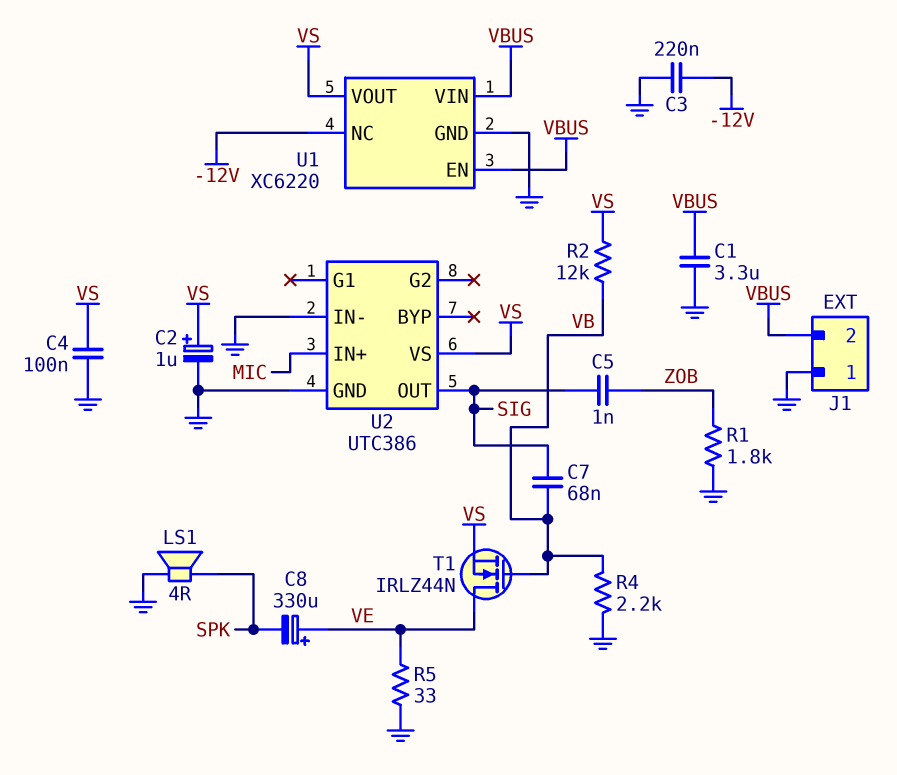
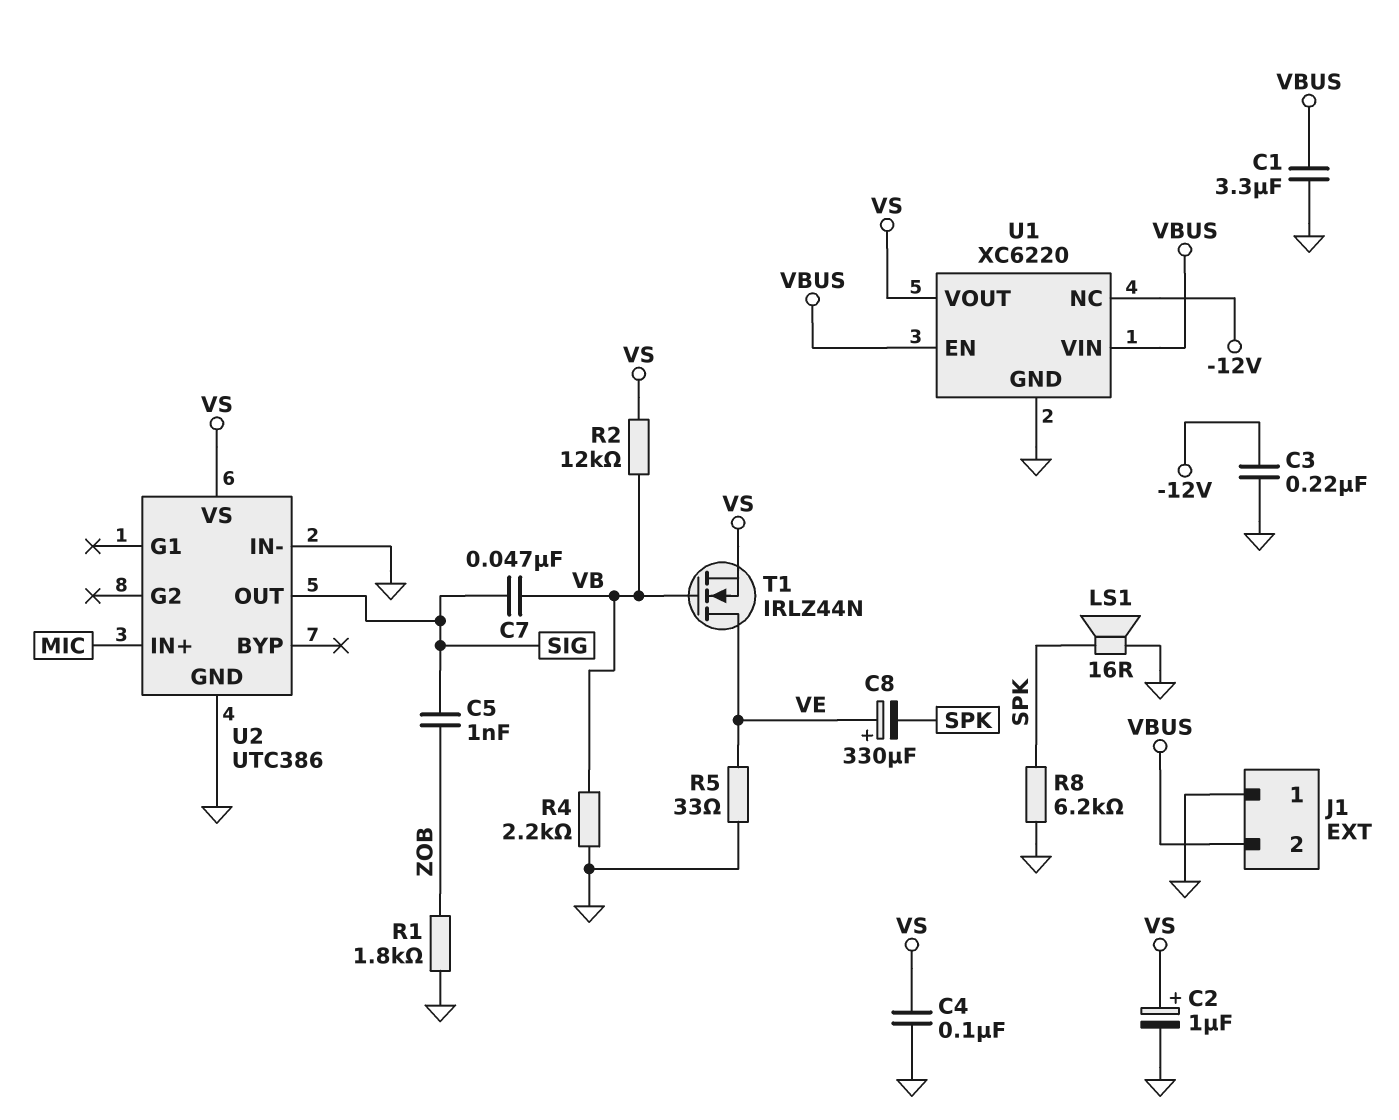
C7: 68nF (SIG, VB) -> 47nF (SIG, VB)
LS1: speaker 4R (GND, SPK) -> speaker 16R (GND, SPK)
R8: none -> 6.2k (GND, SPK)

